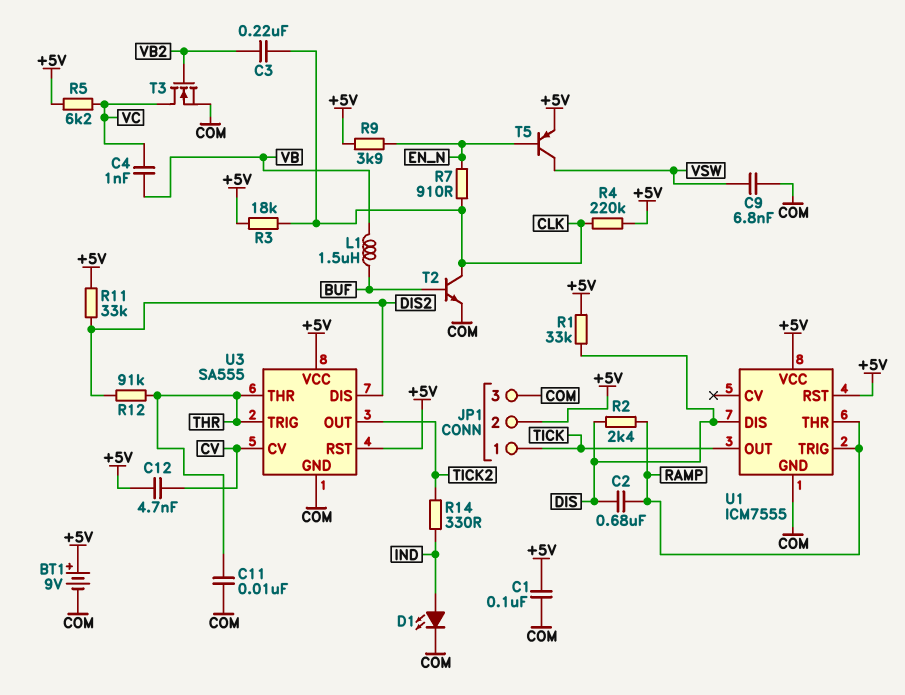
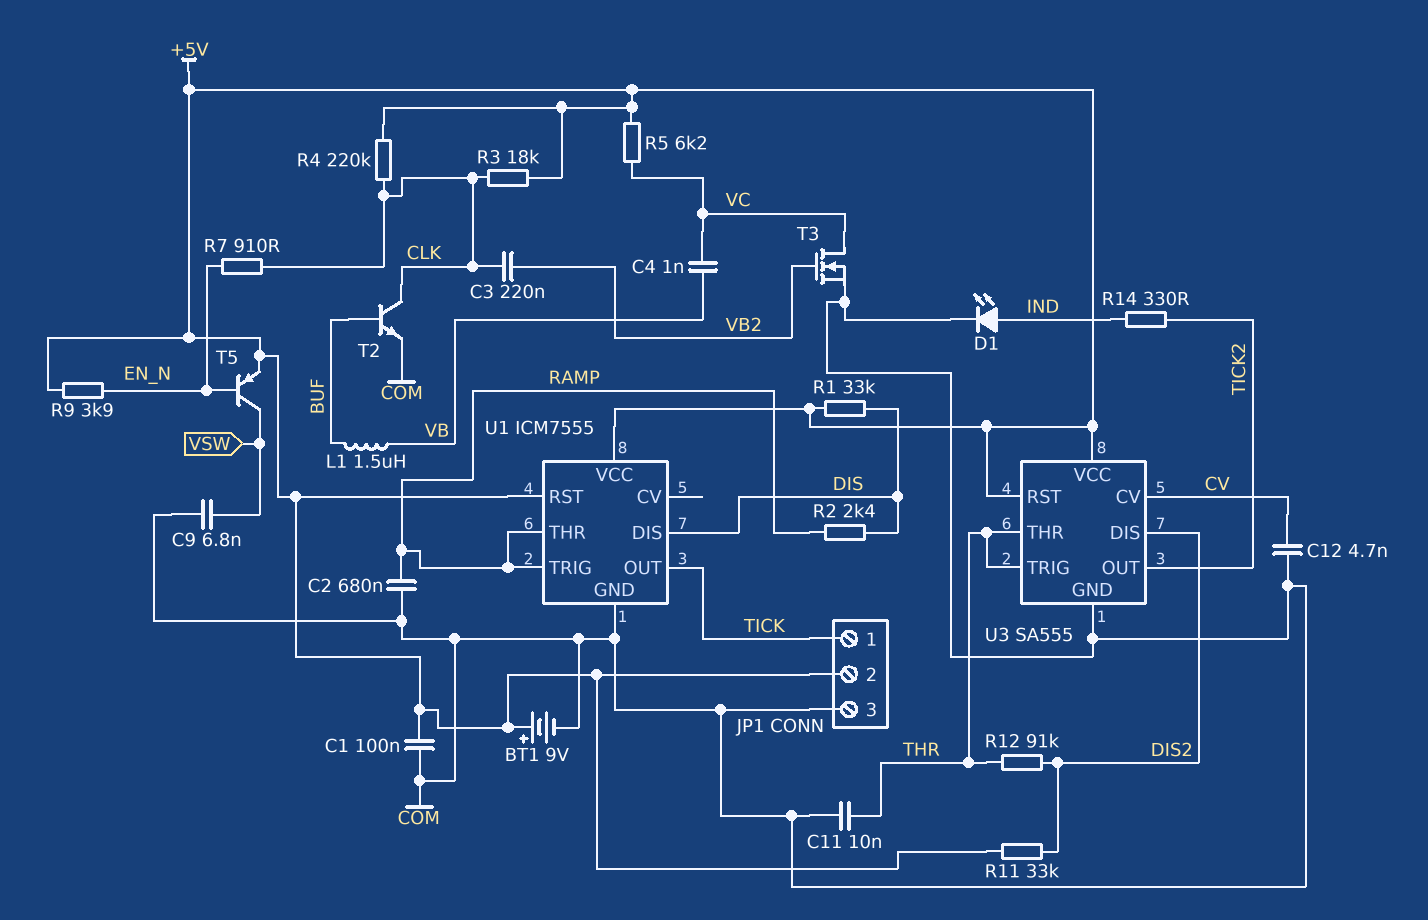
C2: 680nF (DIS, RAMP) -> 680nF (COM, RAMP)
C12: 4.7nF (+5V, CV) -> 4.7nF (COM, CV)

